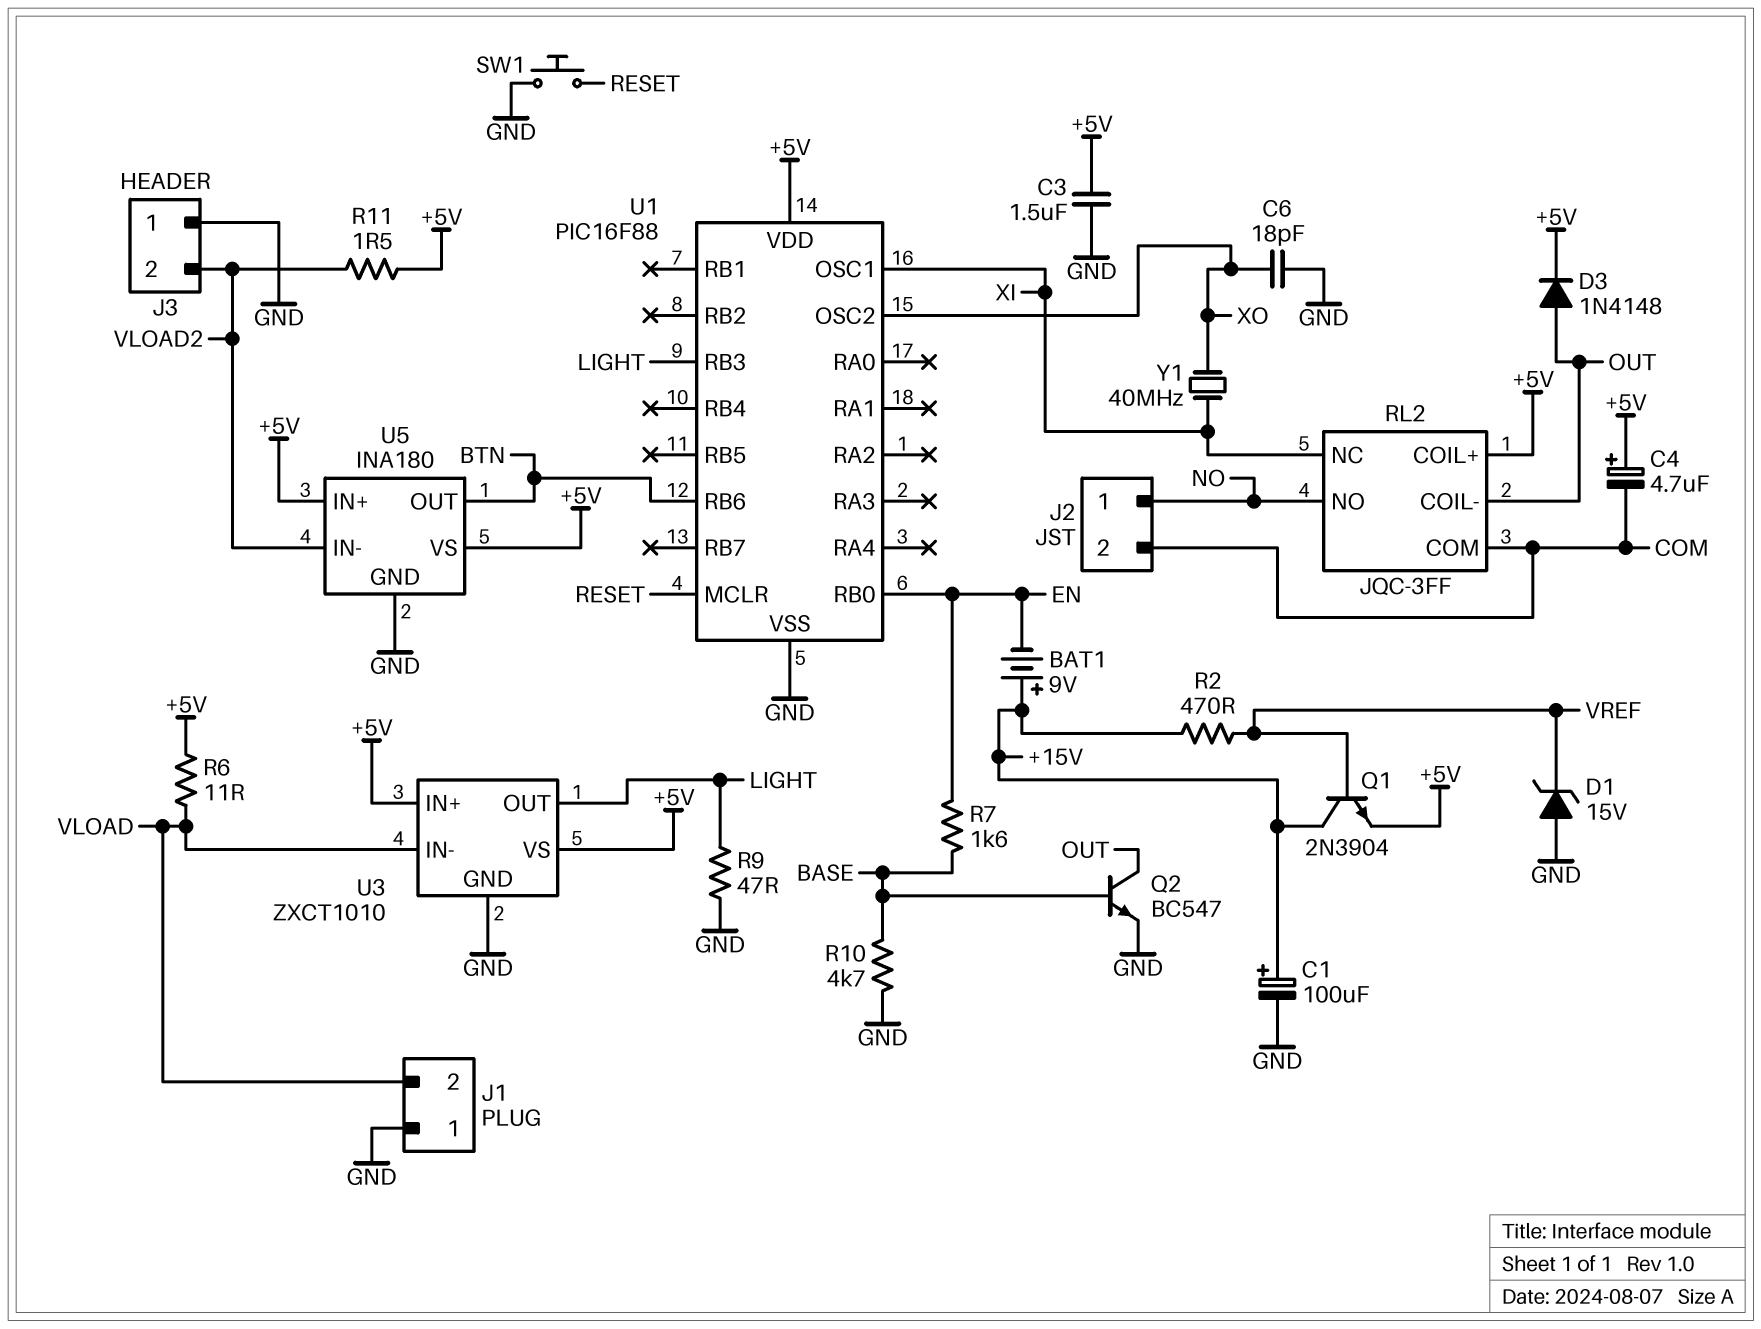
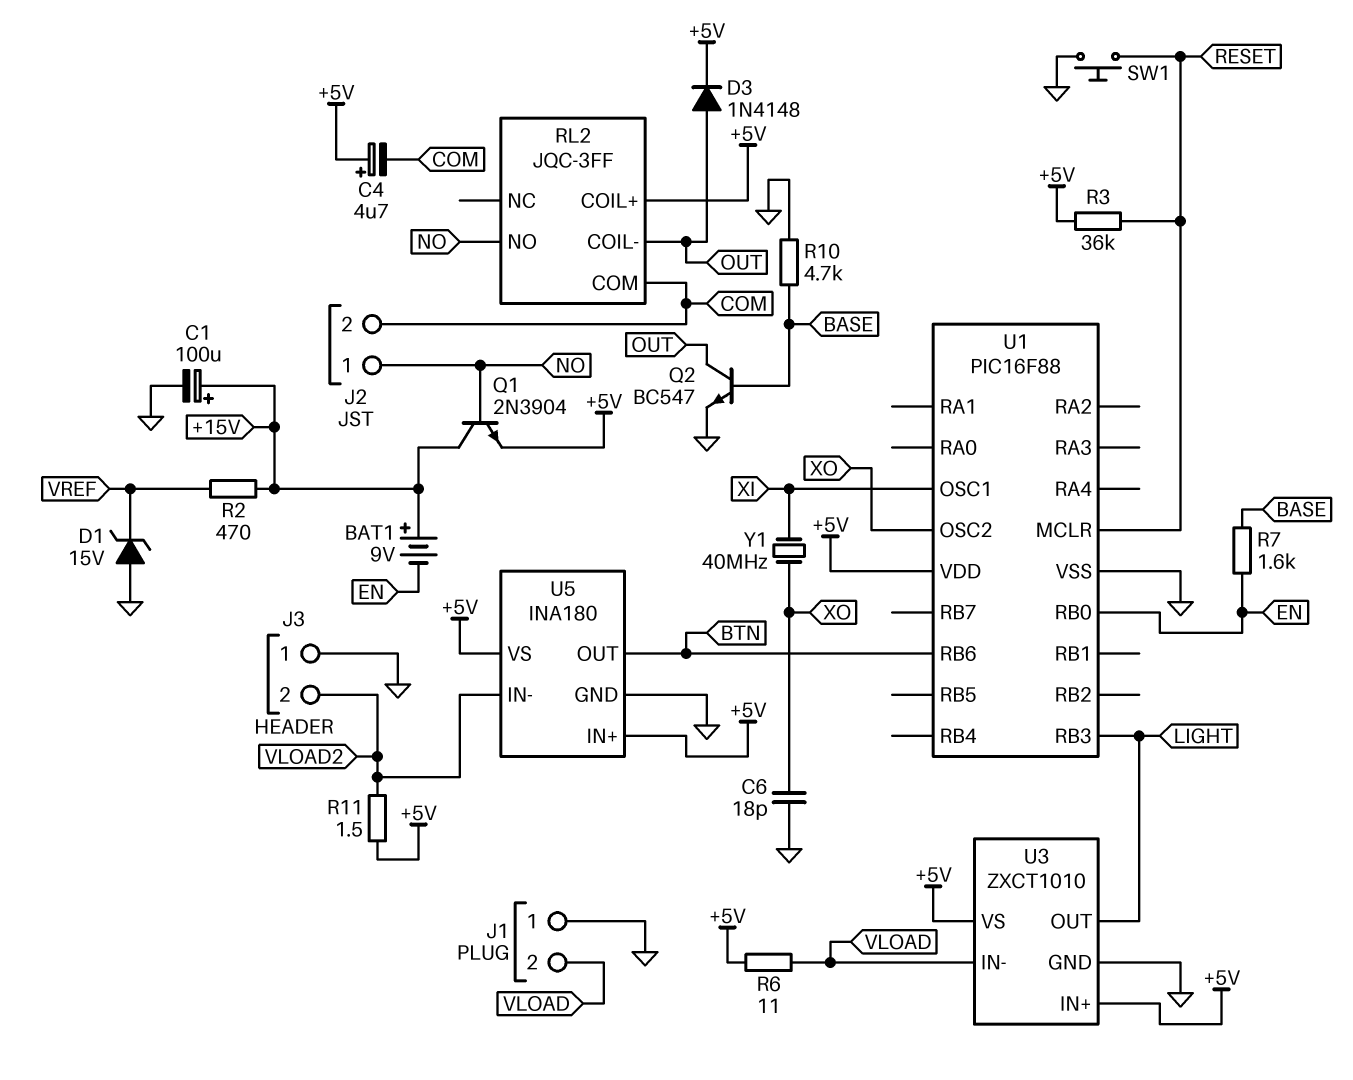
C3: 1.5uF (+5V, GND) -> none
Q1: NPN 2N3904 (B VREF, C +15V, E +5V) -> NPN 2N3904 (B NO, C +15V, E +5V)
R3: none -> 36k (+5V, RESET)
R9: 47 (GND, LIGHT) -> none
RL2 pin NC: XI -> none

